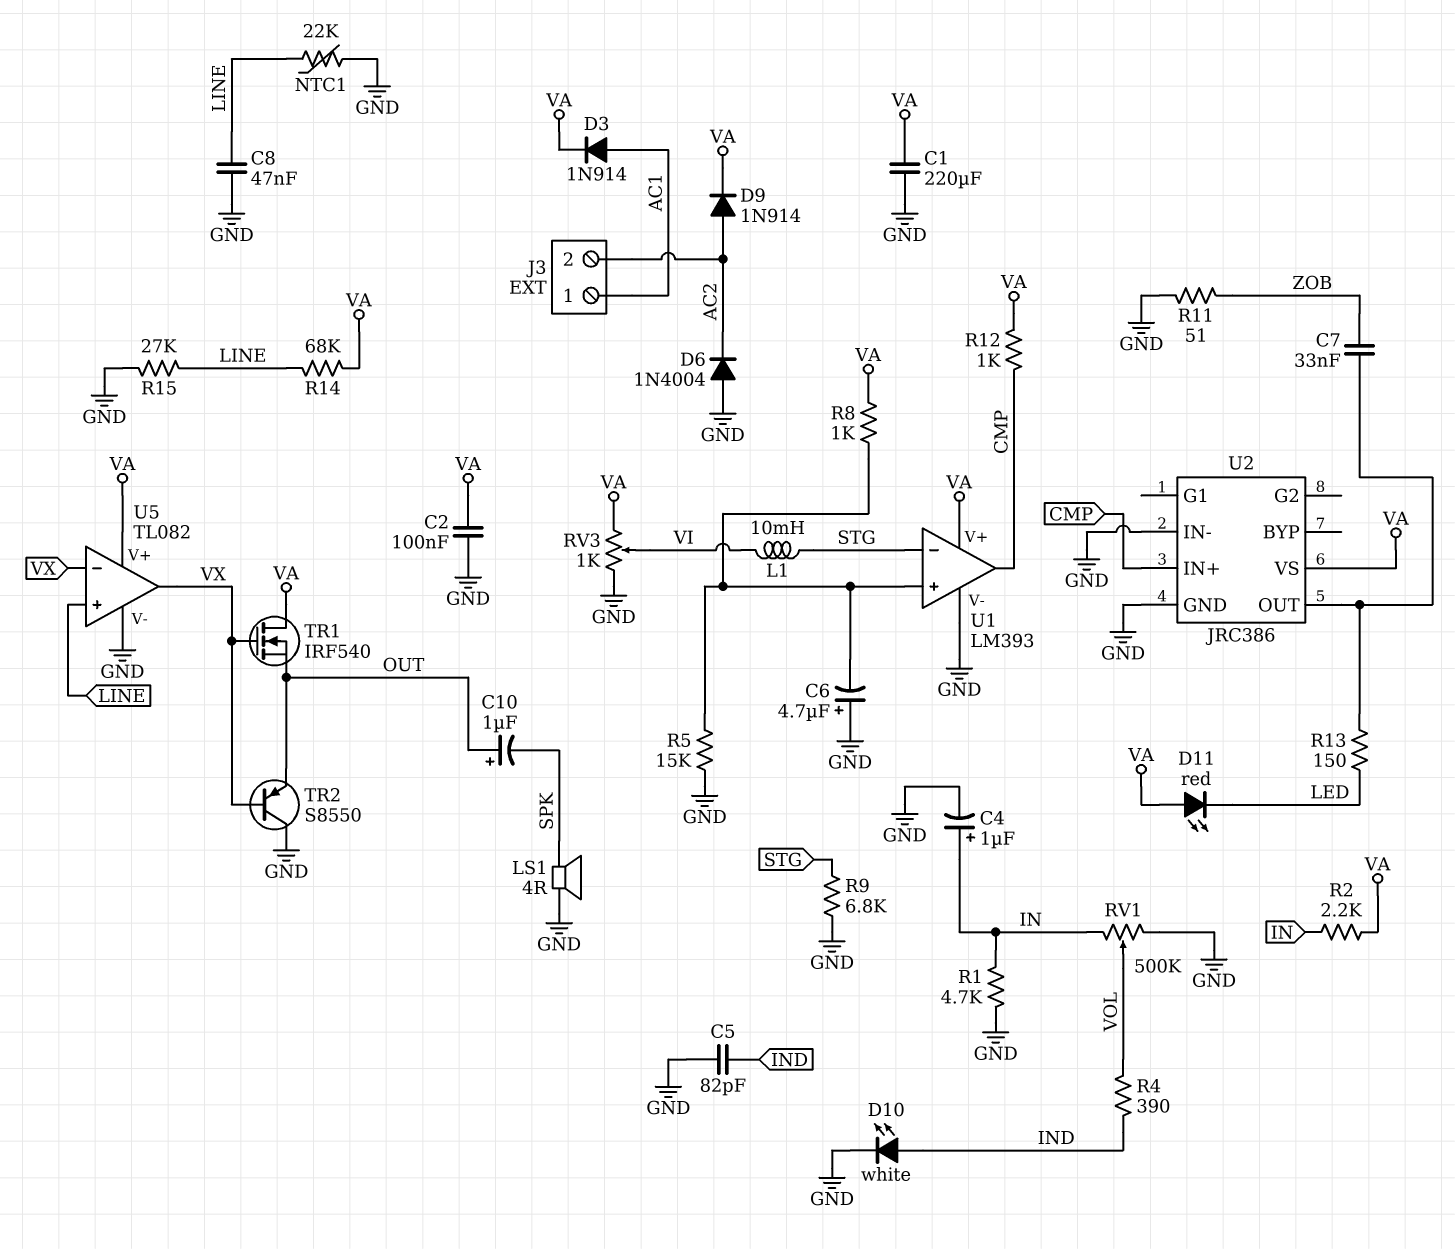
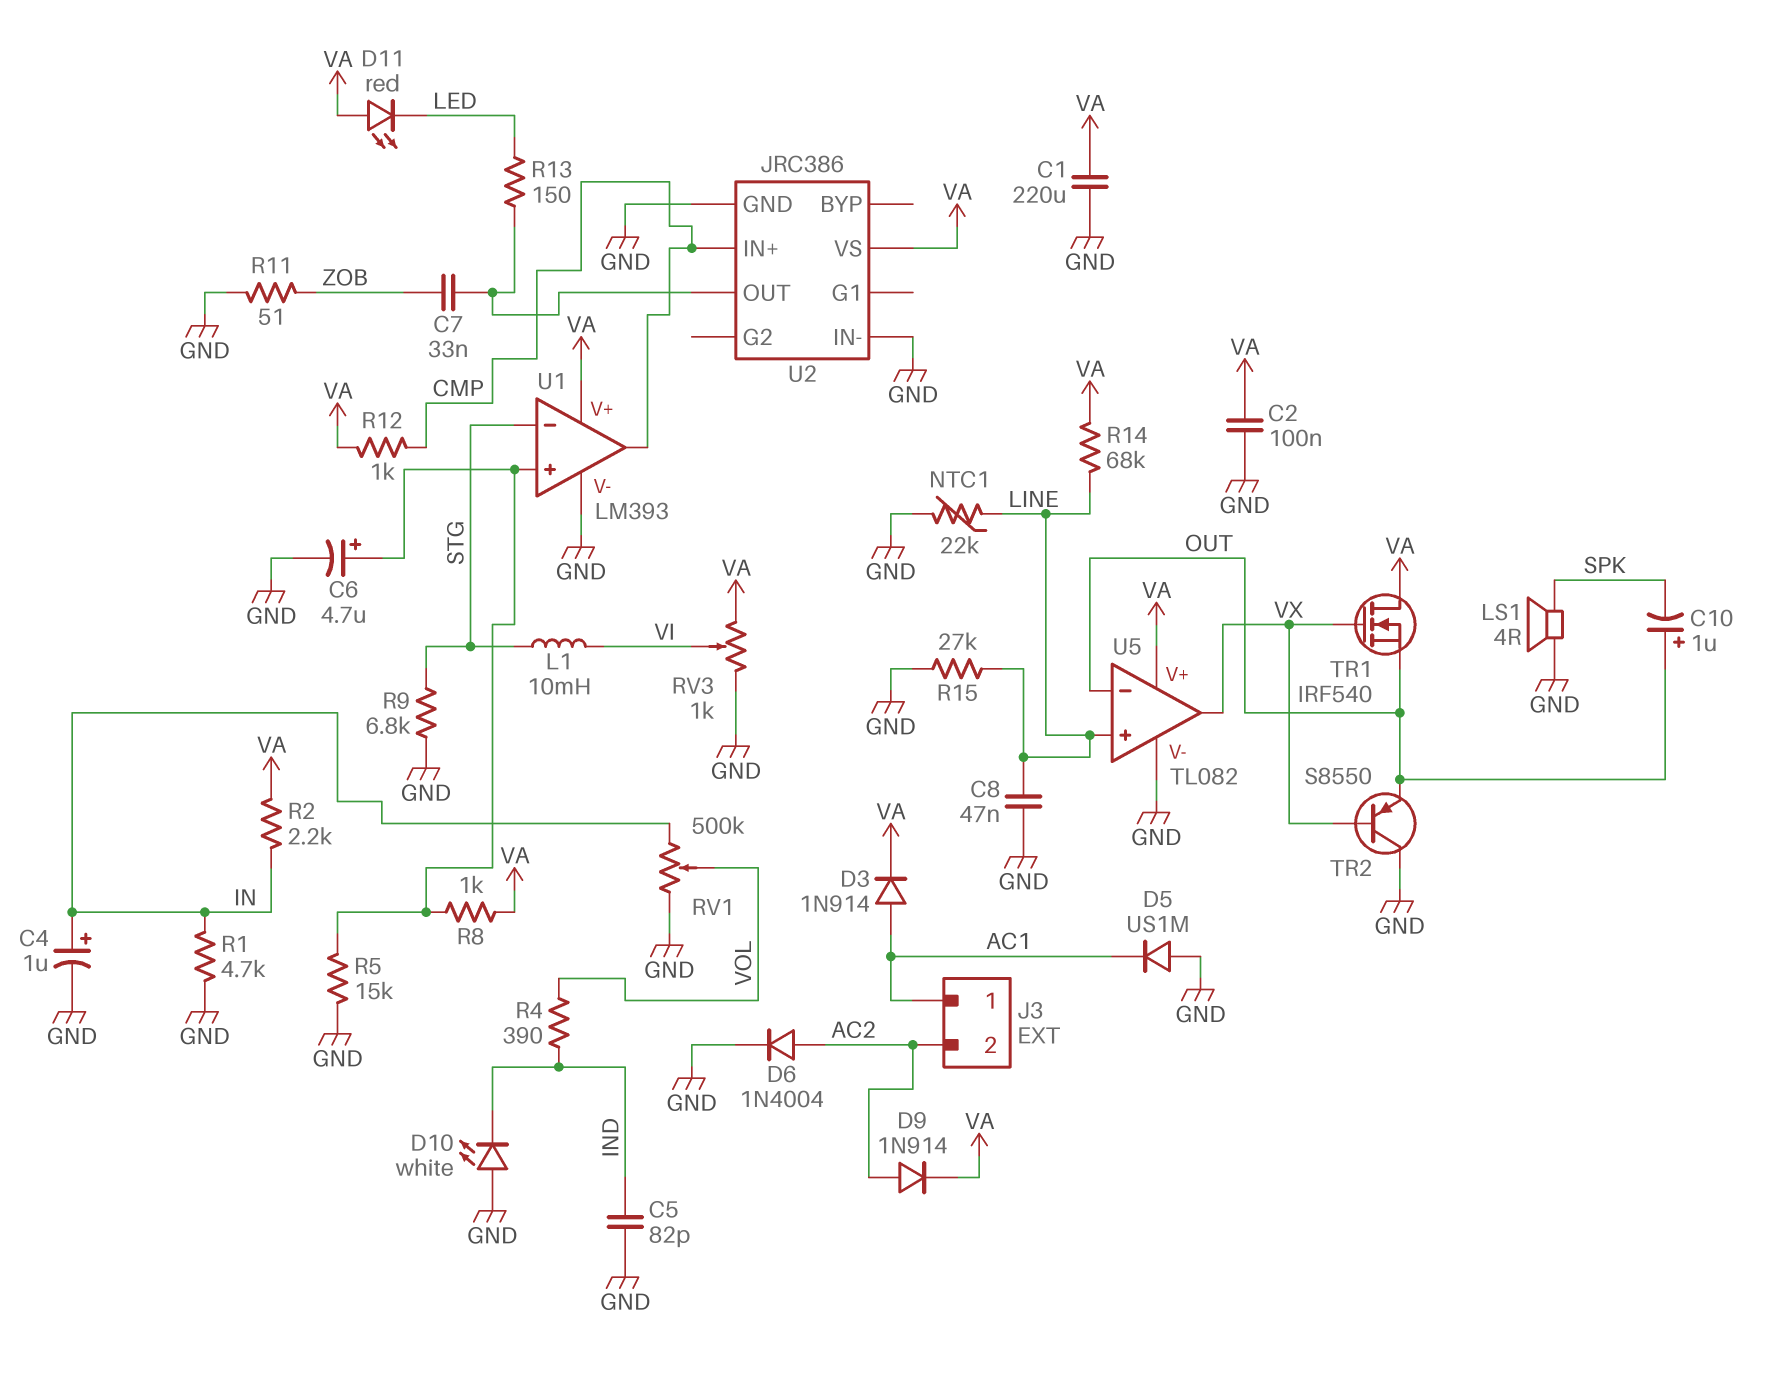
C6: 4.7uF (plus GND, minus U1/in+) -> 4.7uF (plus U1/in+, minus GND)
D5: none -> diode US1M (A GND, K AC1)
D6: diode 1N4004 (A GND, K AC2) -> diode 1N4004 (A AC2, K GND)
D10: LED white (A IND, K GND) -> LED white (A GND, K IND)
U5 pin in-: VX -> OUT

